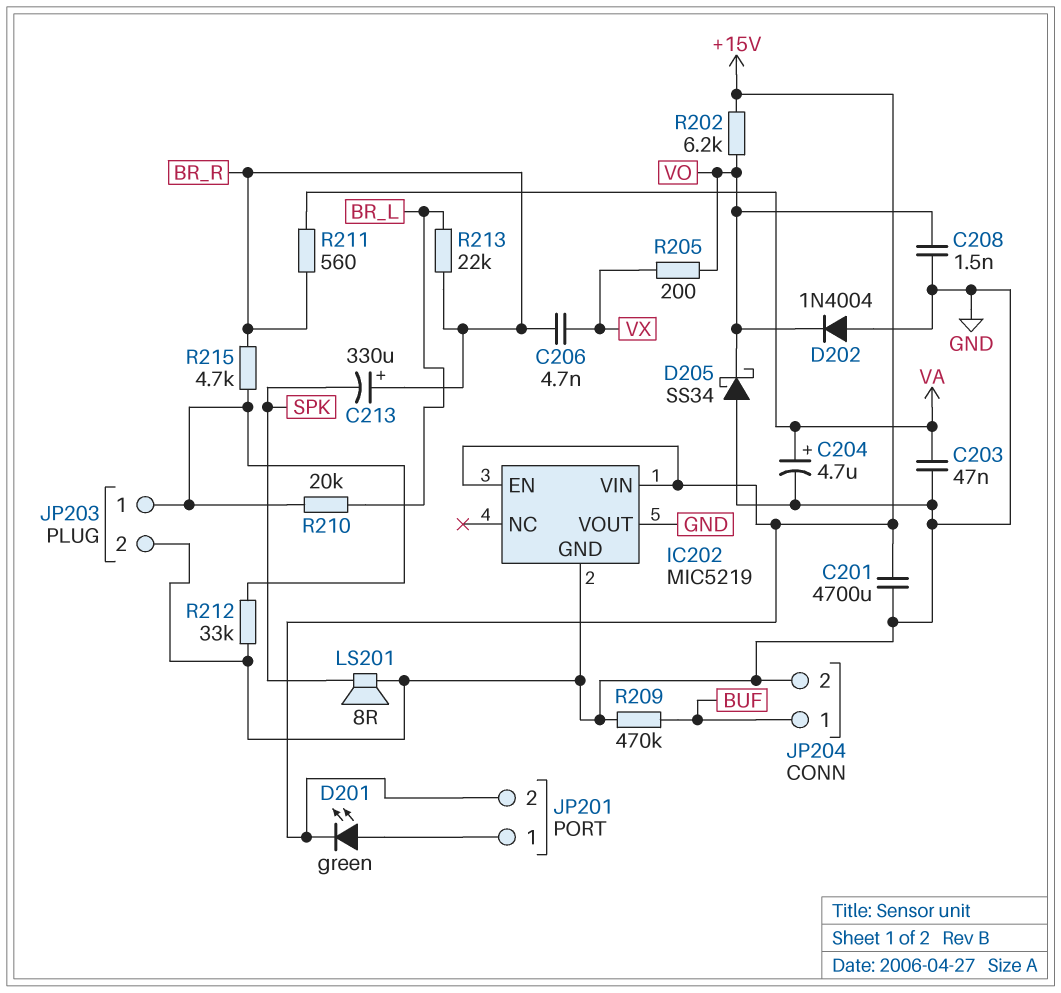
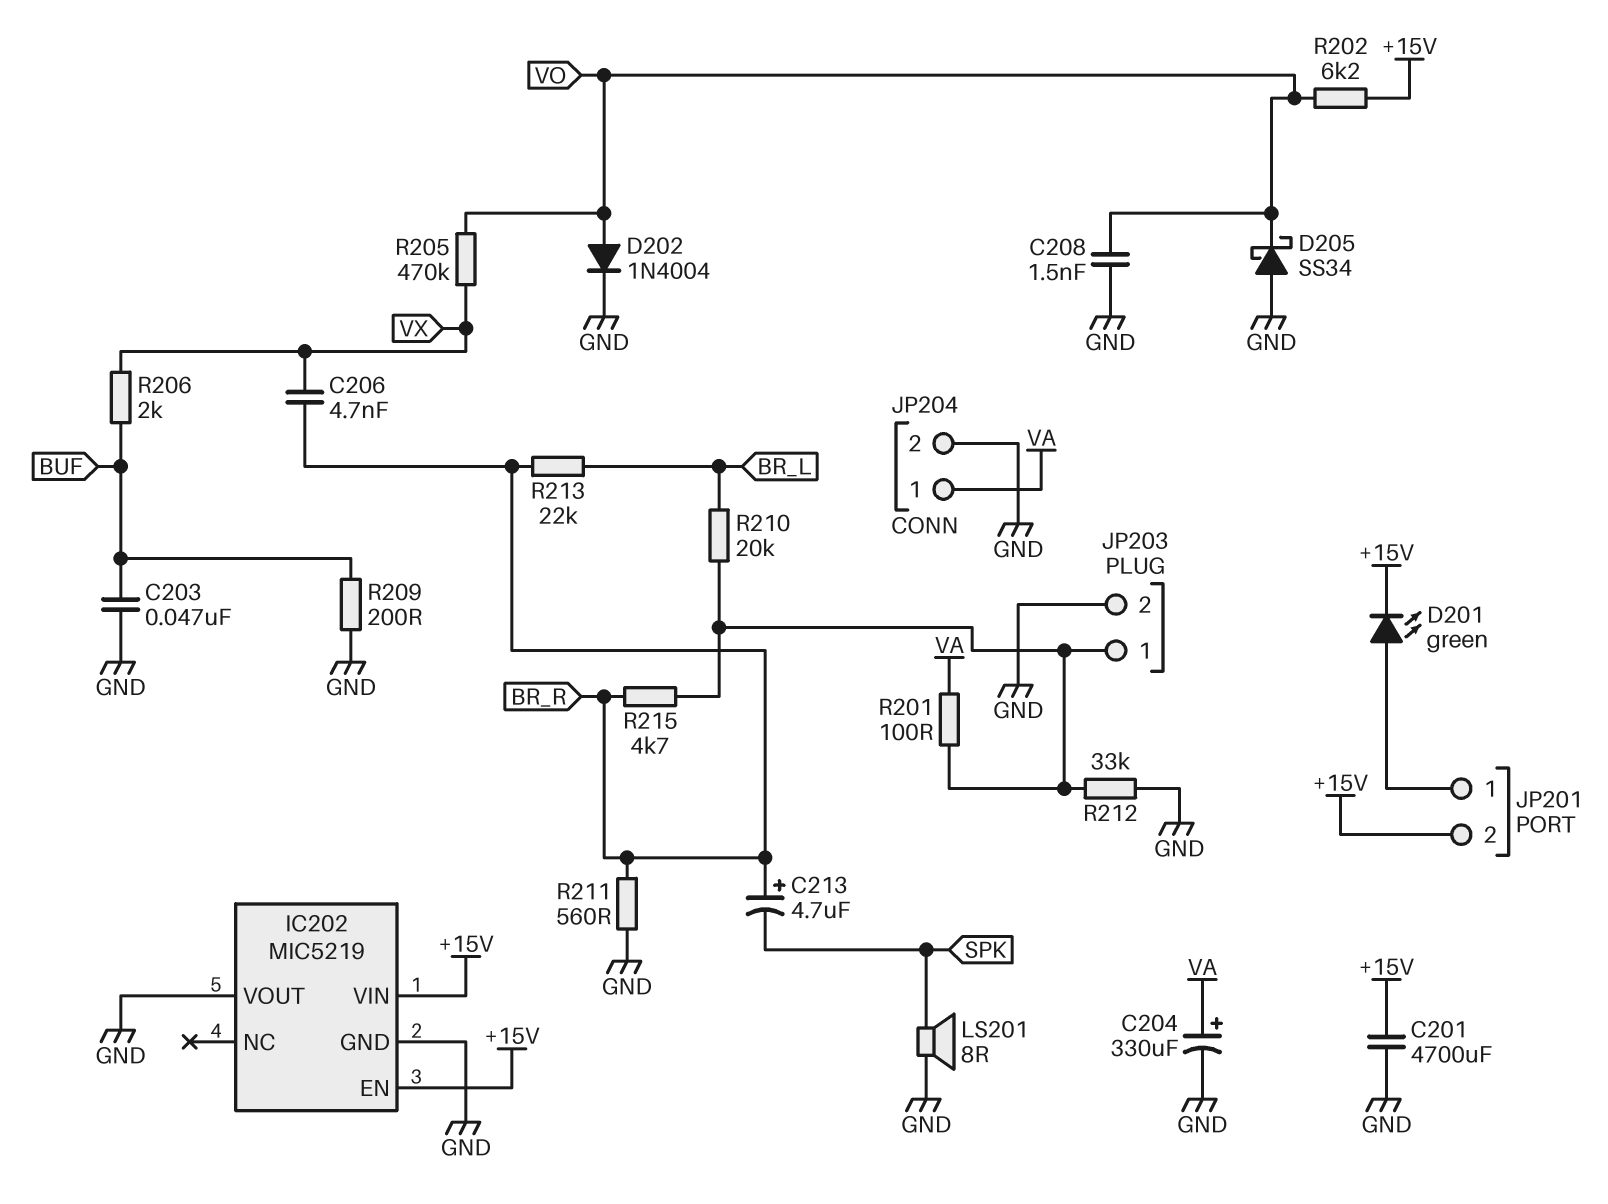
C203: 47nF (GND, VA) -> 47nF (BUF, GND)
C204: 4.7uF (plus VA, minus GND) -> 330uF (plus VA, minus GND)
C213: 330uF (plus BR_R, minus SPK) -> 4.7uF (plus BR_R, minus SPK)
D202: diode 1N4004 (A GND, K VO) -> diode 1N4004 (A VO, K GND)
JP204 pin 1: BUF -> VA
R201: none -> 100 (JP203/1, VA)
R205: 200 (VO, VX) -> 470k (VO, VX)
R206: none -> 2k (BUF, VX)
R209: 470k (BUF, GND) -> 200 (BUF, GND)
R211: 560 (BR_R, VA) -> 560 (BR_R, GND)

